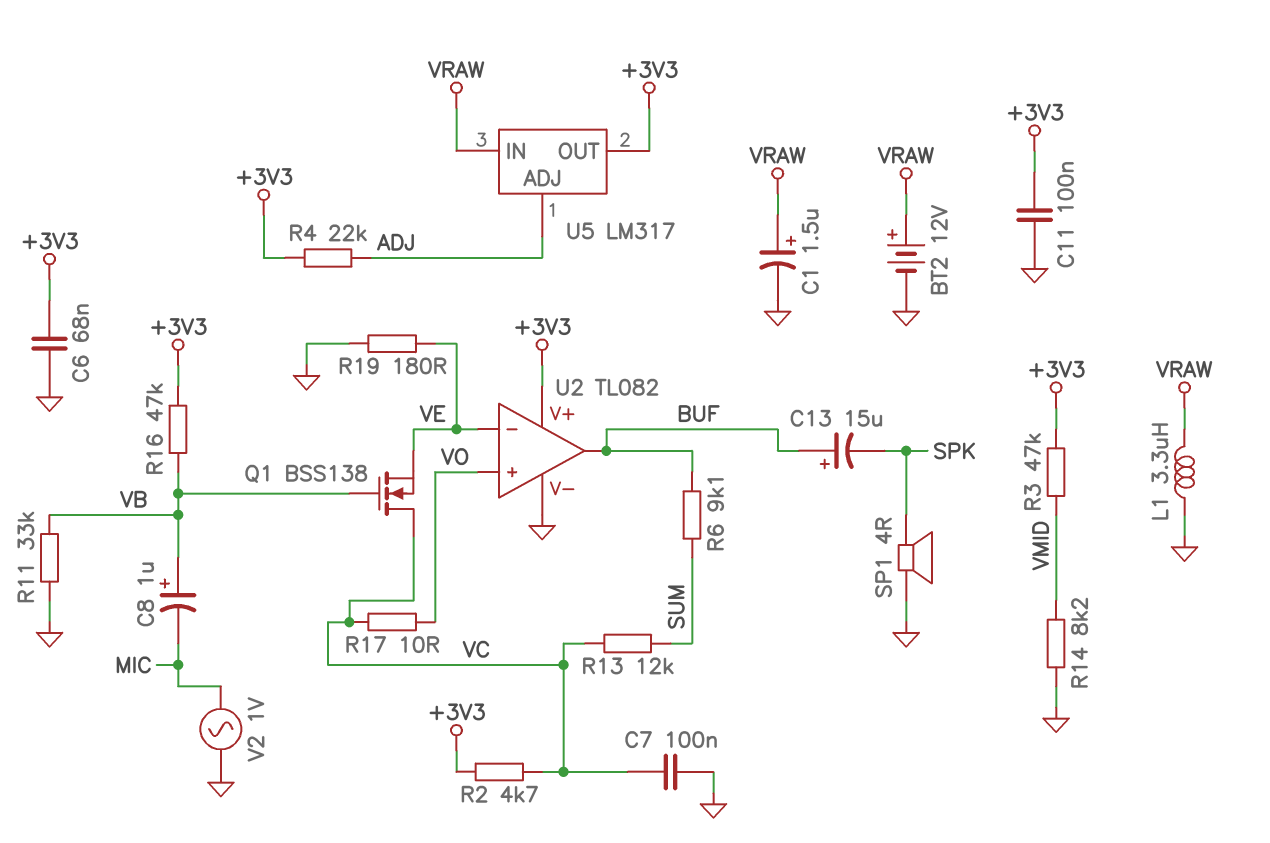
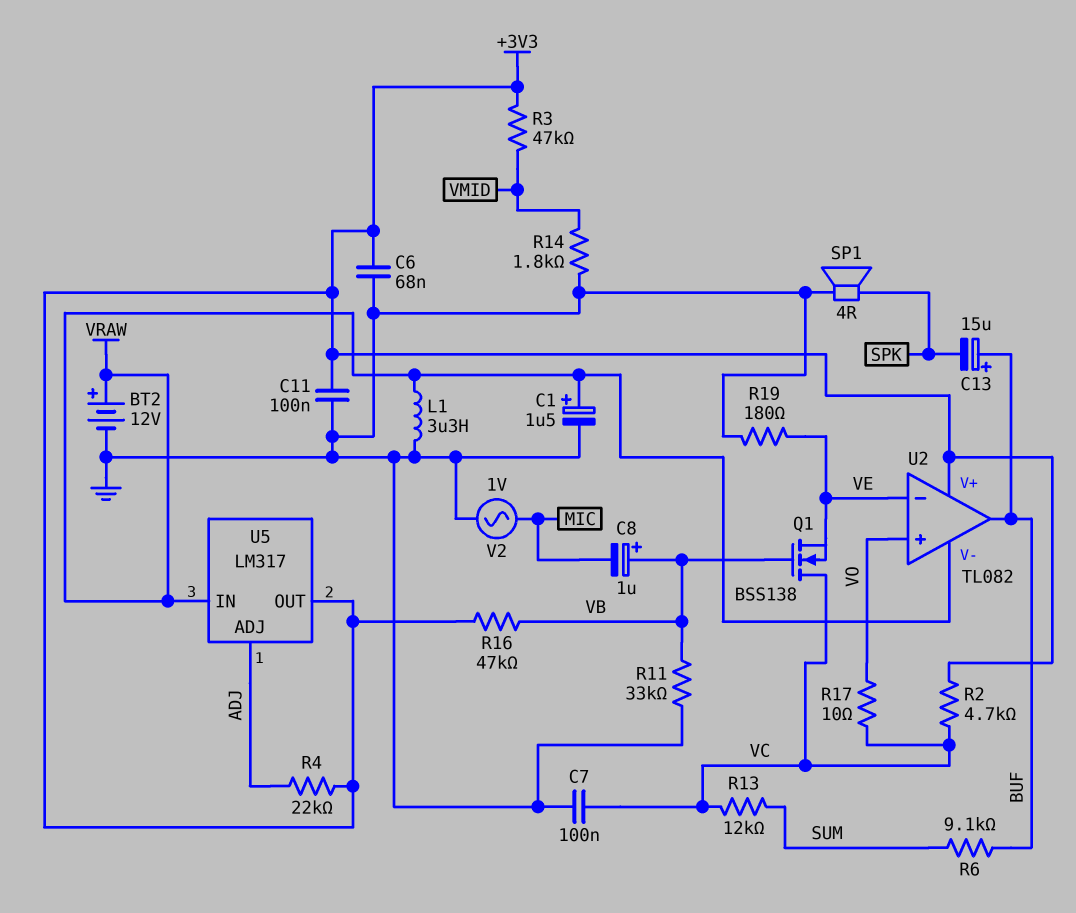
R14: 8.2k (GND, VMID) -> 1.8k (GND, VMID)
U2 pin V-: GND -> VRAW

